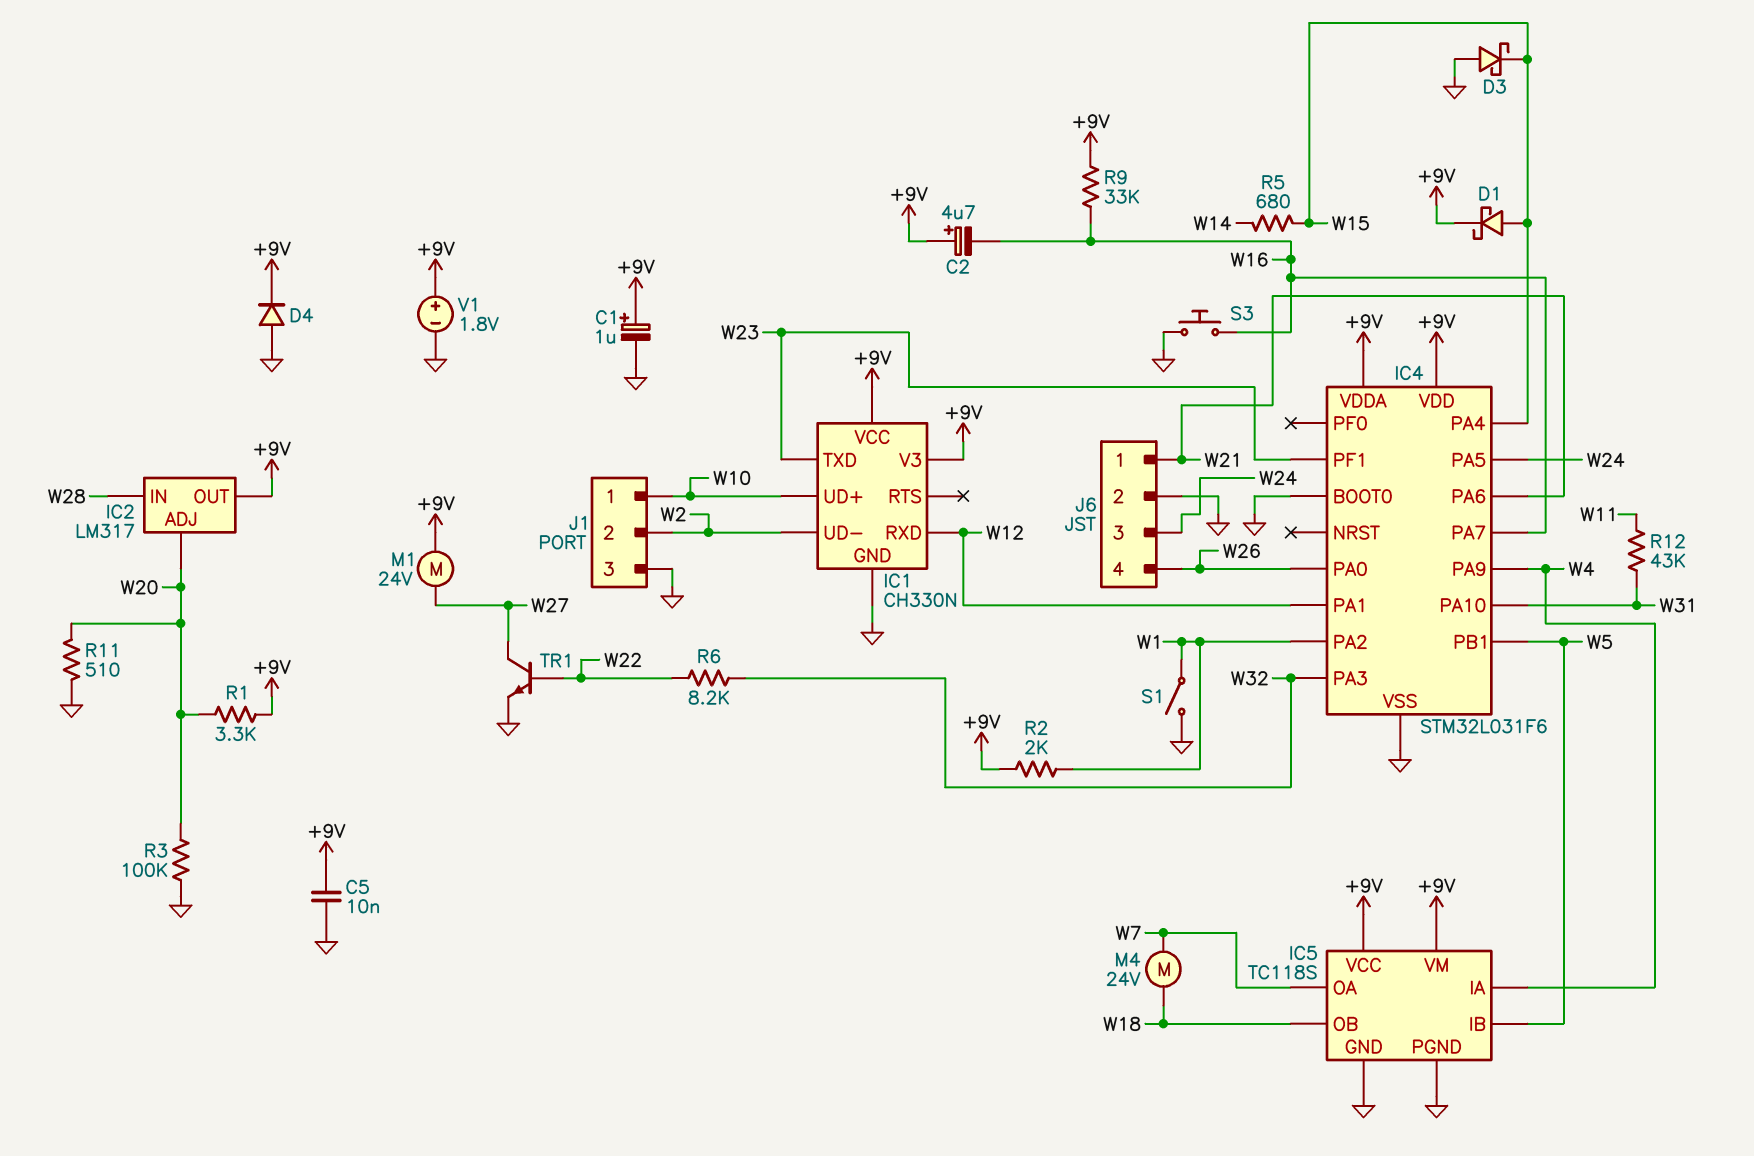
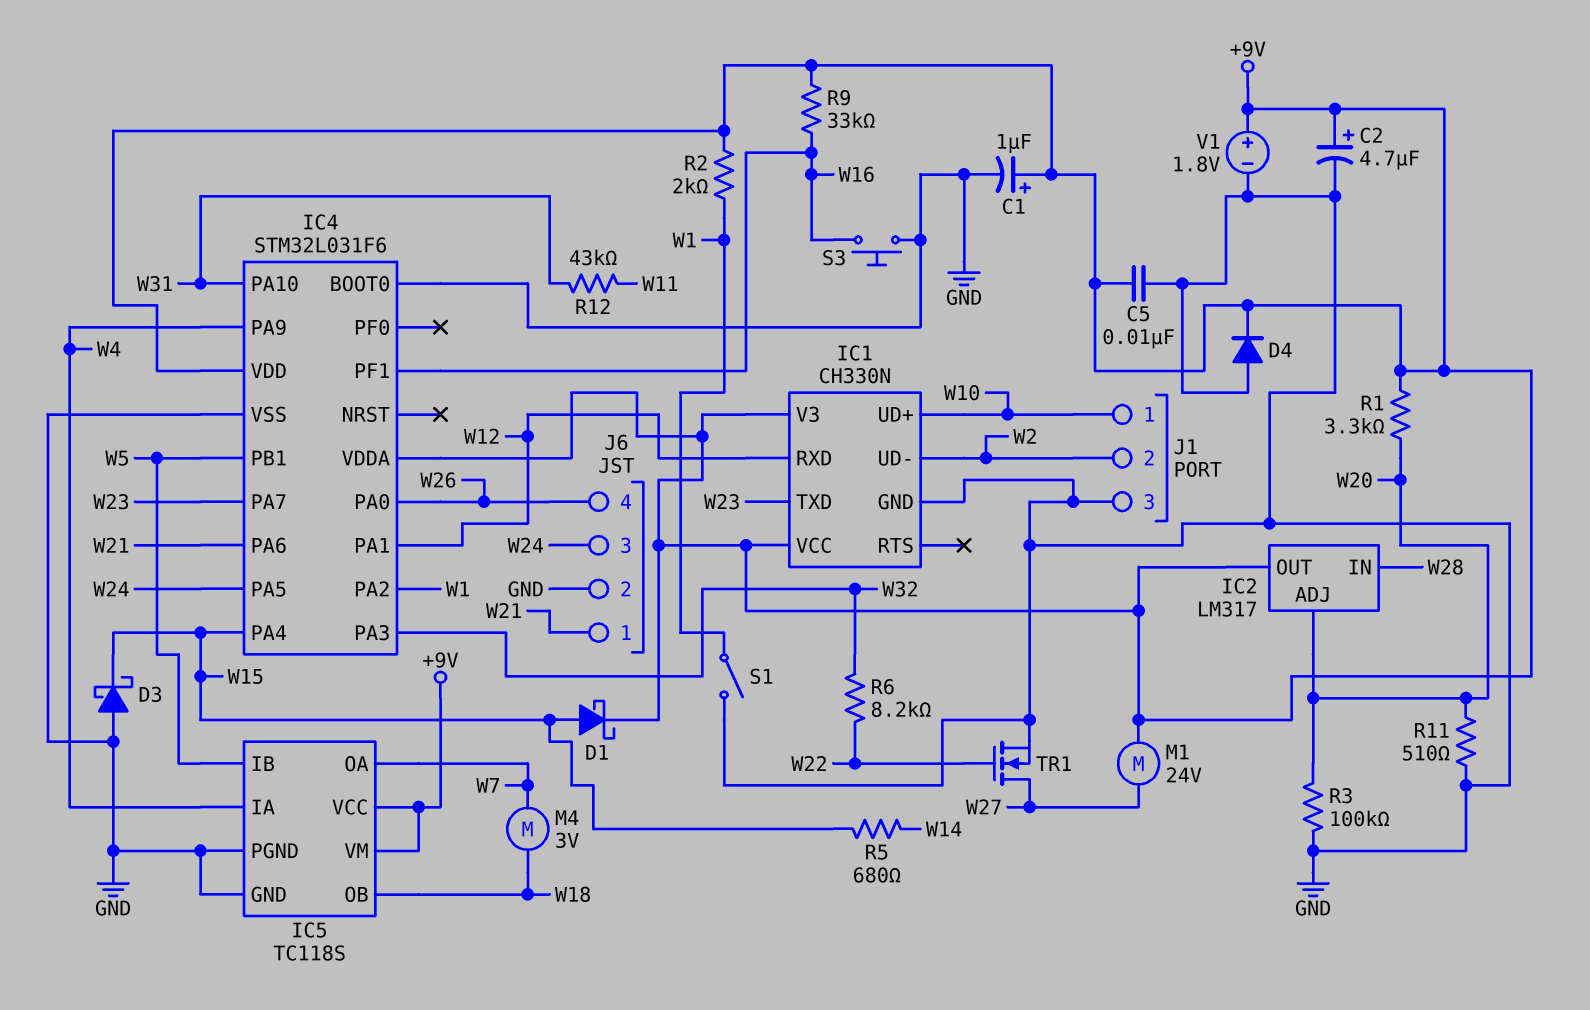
C2: 4.7uF (plus +9V, minus W16) -> 4.7uF (plus +9V, minus GND)
IC4 pin PA7: W16 -> W23
IC4 pin PF1: W23 -> W16
M4: motor 24V (W7, W18) -> motor 3V (W7, W18)
TR1: NPN (B W22, C W27, E GND) -> NMOS (G W22, D W27, S GND)

